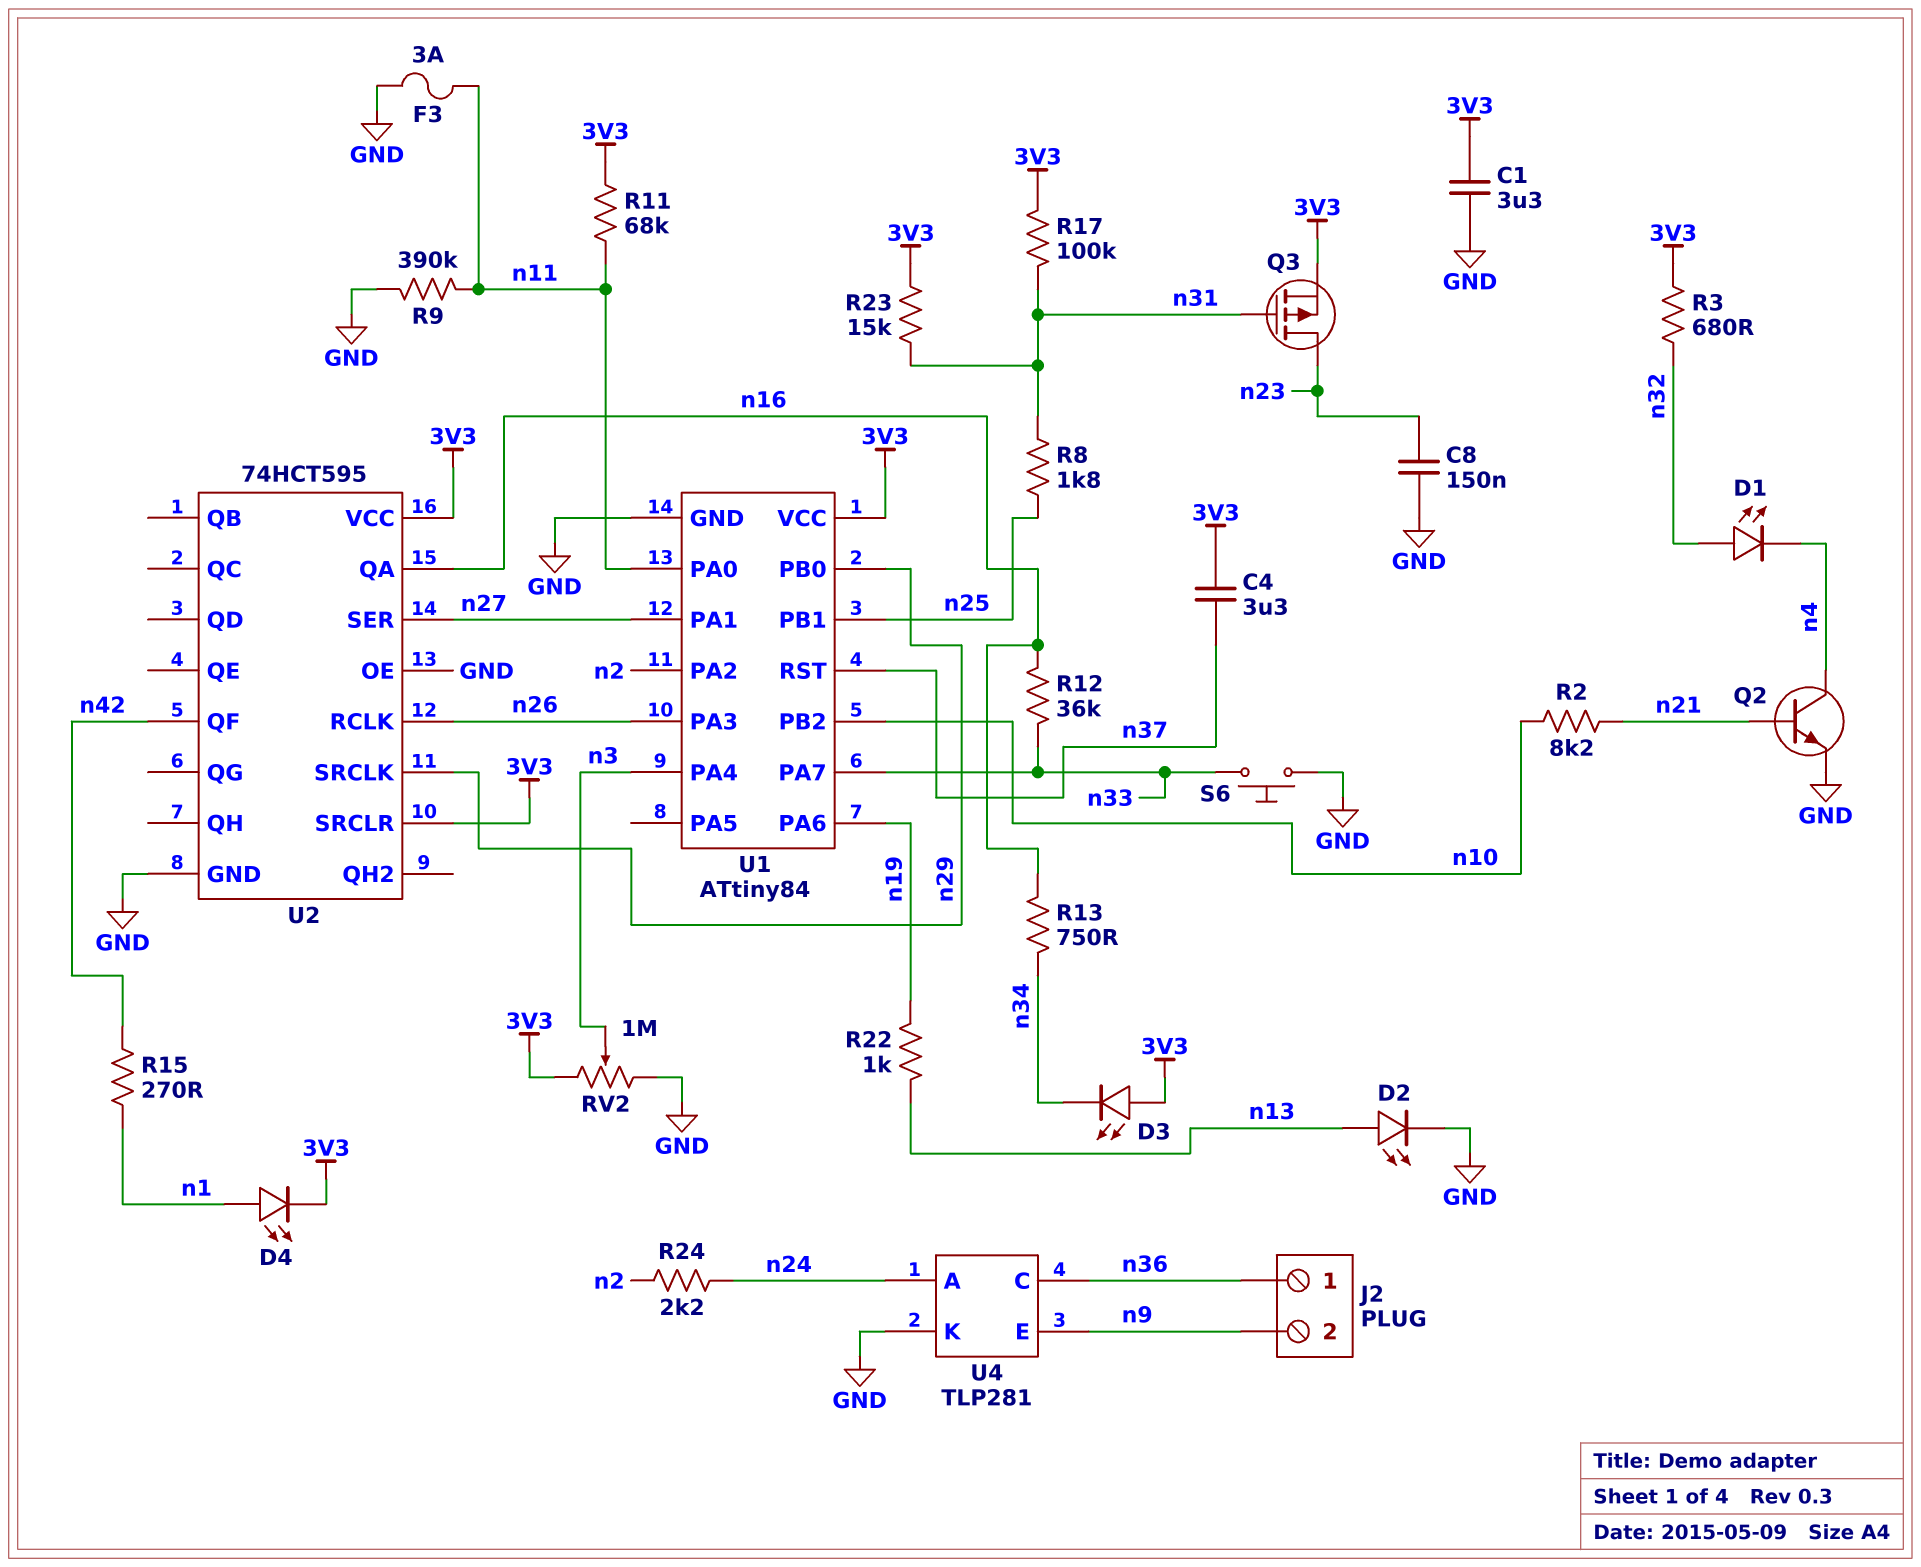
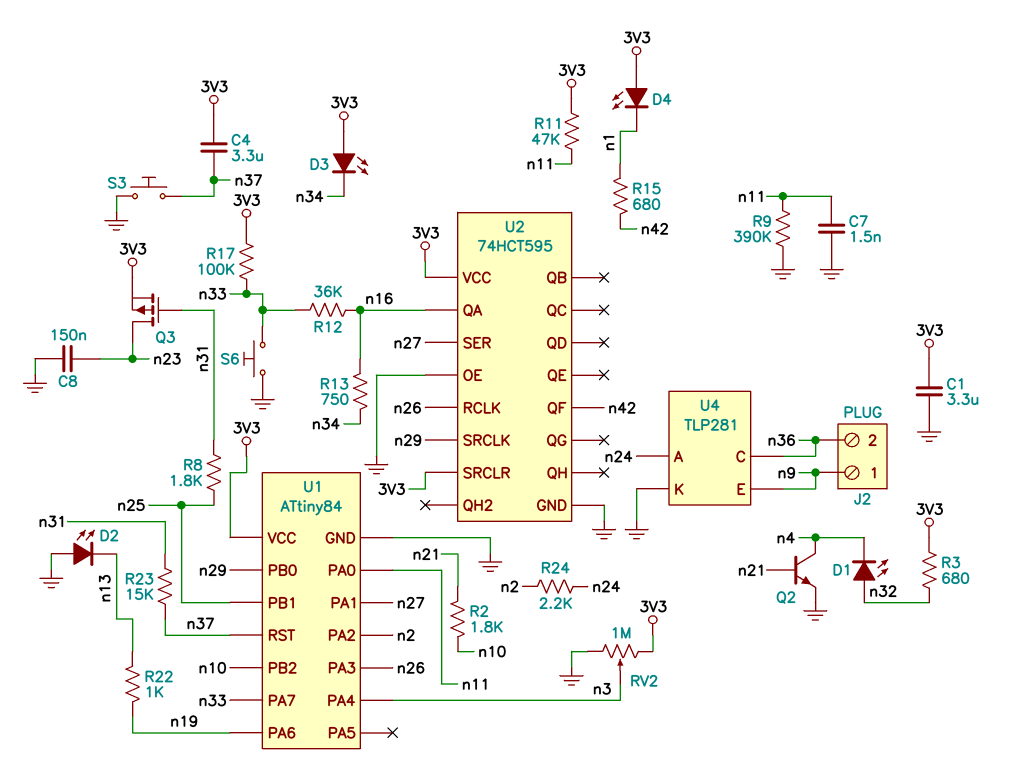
C7: none -> 1.5nF (GND, n11)
D2: LED (A n13, K GND) -> LED (A GND, K n13)
D4: LED (A n1, K 3V3) -> LED (A 3V3, K n1)
F3: 3A (GND, n11) -> none
J2 pin 1: n36 -> n9
J2 pin 2: n9 -> n36
R2: 8.2k (n10, n21) -> 1.8k (n10, n21)
R11: 68k (3V3, n11) -> 47k (3V3, n11)
R15: 270 (n1, n42) -> 680 (n1, n42)
R17: 100k (3V3, n31) -> 100k (3V3, n33)
R23: 15k (3V3, n31) -> 15k (n31, n37)
S3: none -> button (GND, n37)

